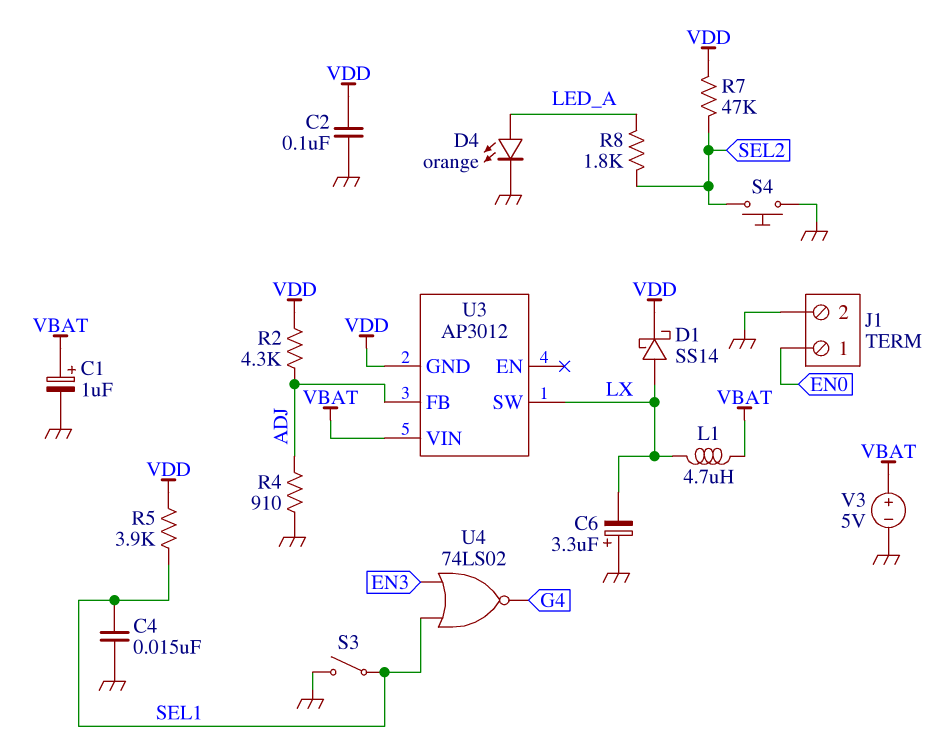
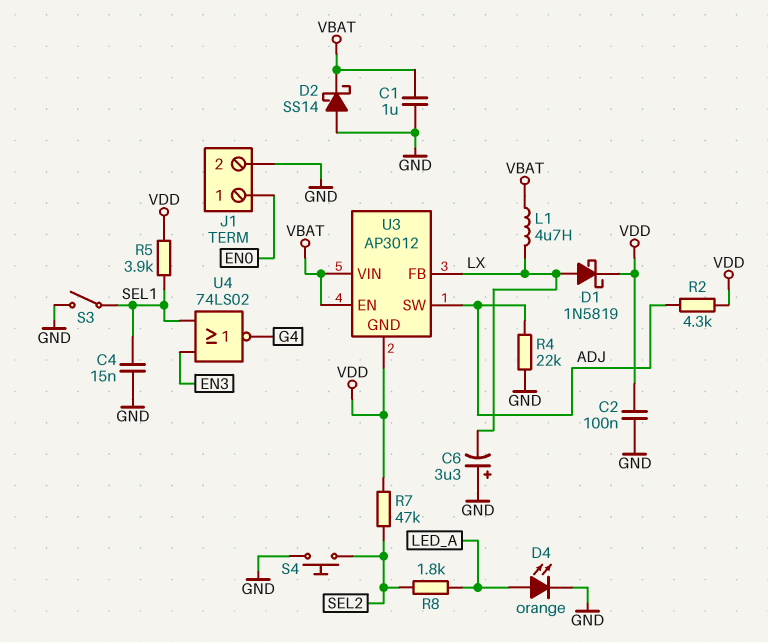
C1: 1uF (plus VBAT, minus GND) -> 1uF (GND, VBAT)
D1: schottky SS14 (A LX, K VDD) -> schottky 1N5819 (A LX, K VDD)
D2: none -> schottky SS14 (A GND, K VBAT)
R4: 910 (ADJ, GND) -> 22k (ADJ, GND)
U3 pin EN: none -> VBAT
U3 pin FB: ADJ -> LX
U3 pin SW: LX -> ADJ
V3: 5V (plus VBAT, minus GND) -> none

